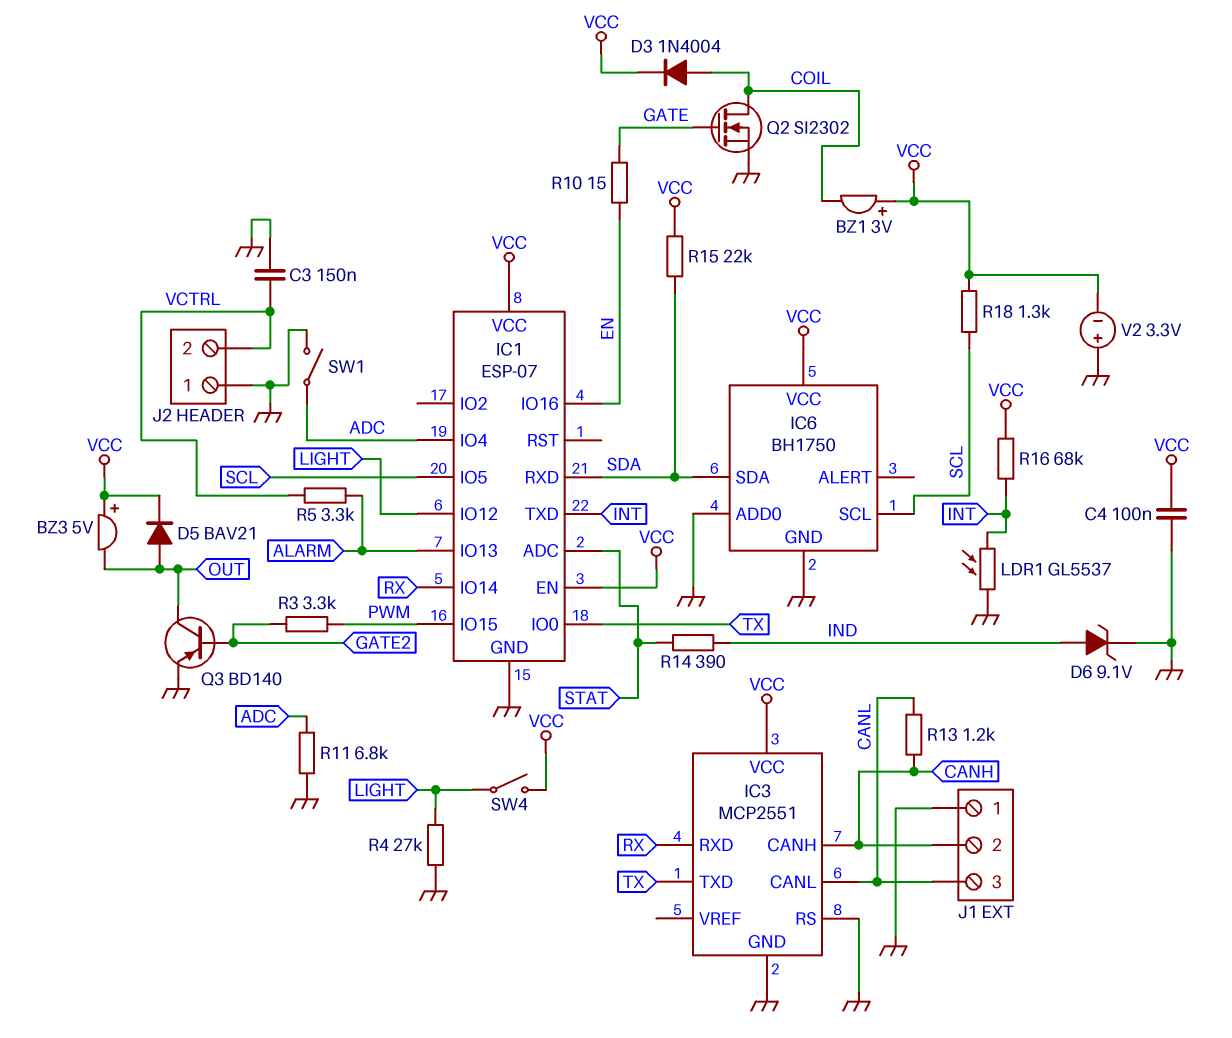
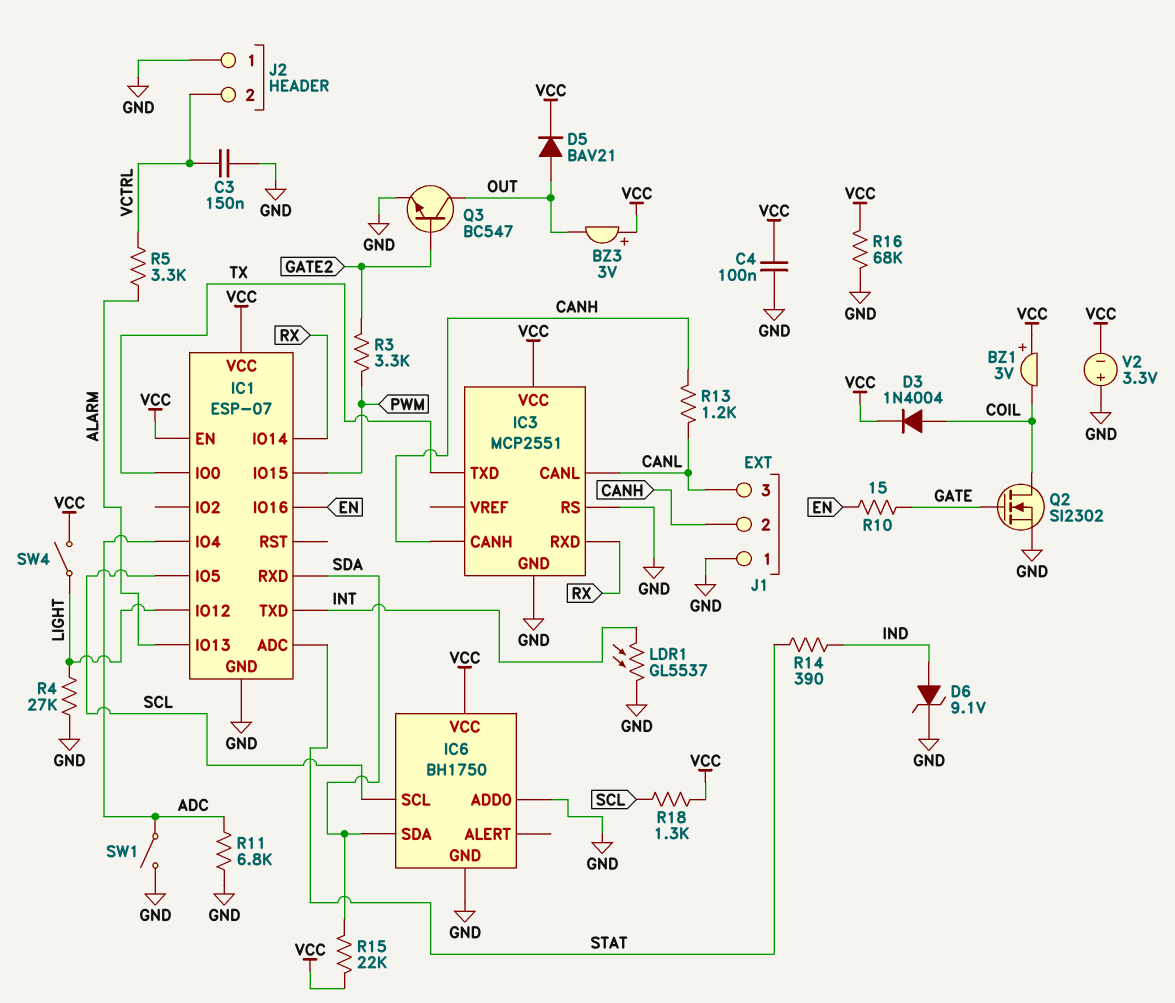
BZ3: buzzer 5V (plus VCC, minus OUT) -> buzzer 3V (plus VCC, minus OUT)
Q3: PNP BD140 (B GATE2, C OUT, E GND) -> NPN BC547 (B GATE2, C OUT, E GND)
R16: 68k (INT, VCC) -> 68k (GND, VCC)

